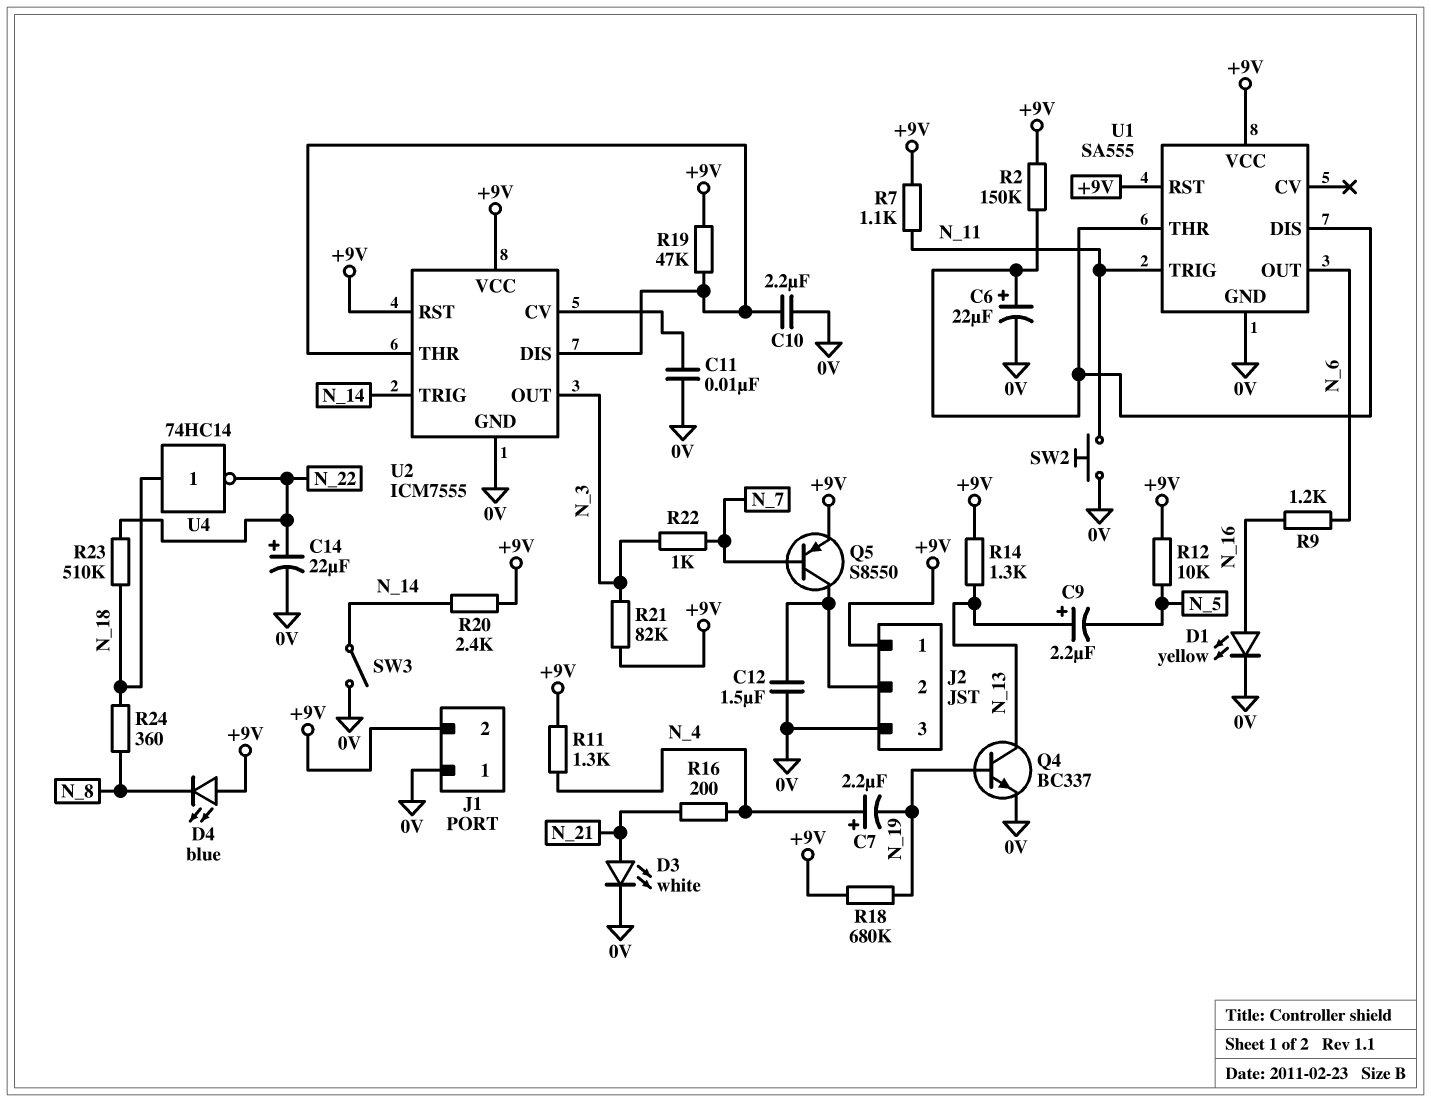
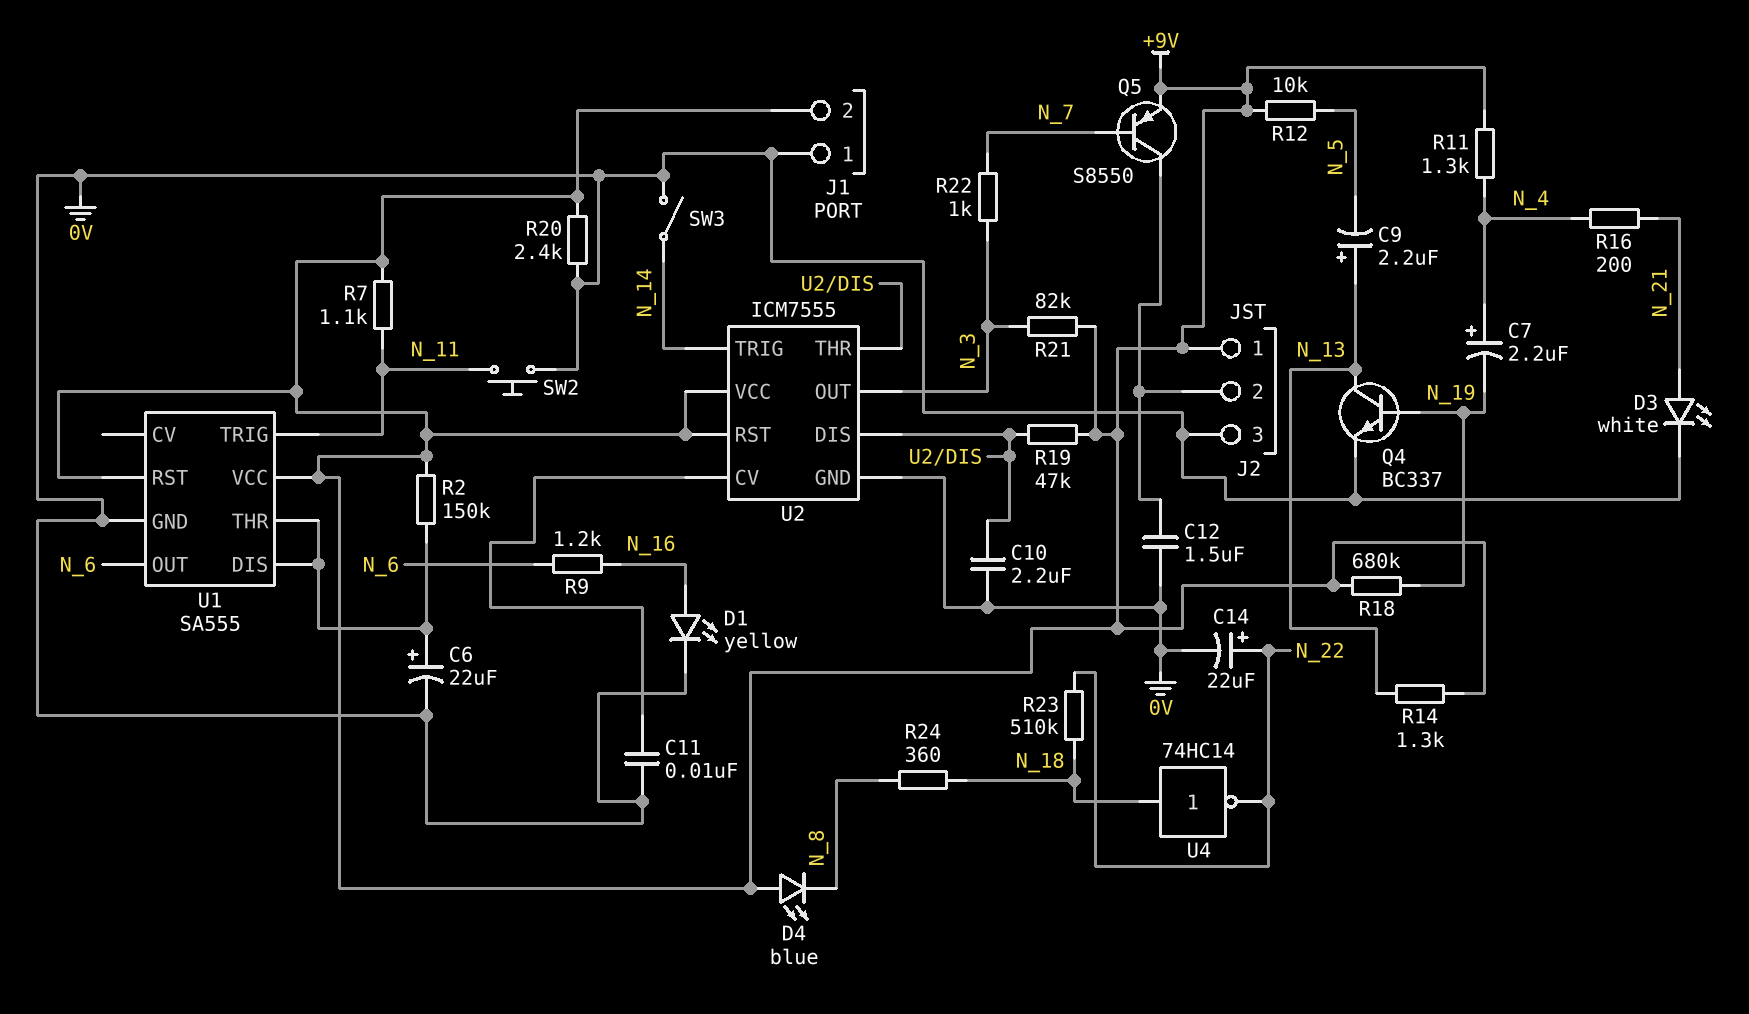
R20: 2.4k (+9V, N_14) -> 2.4k (+9V, 0V)

